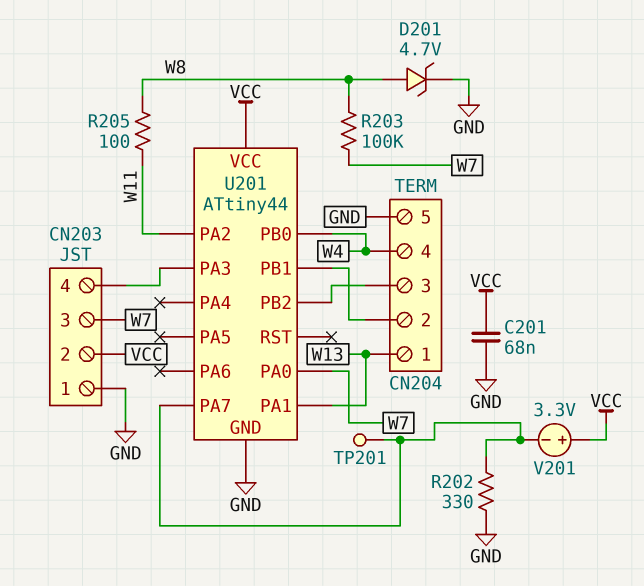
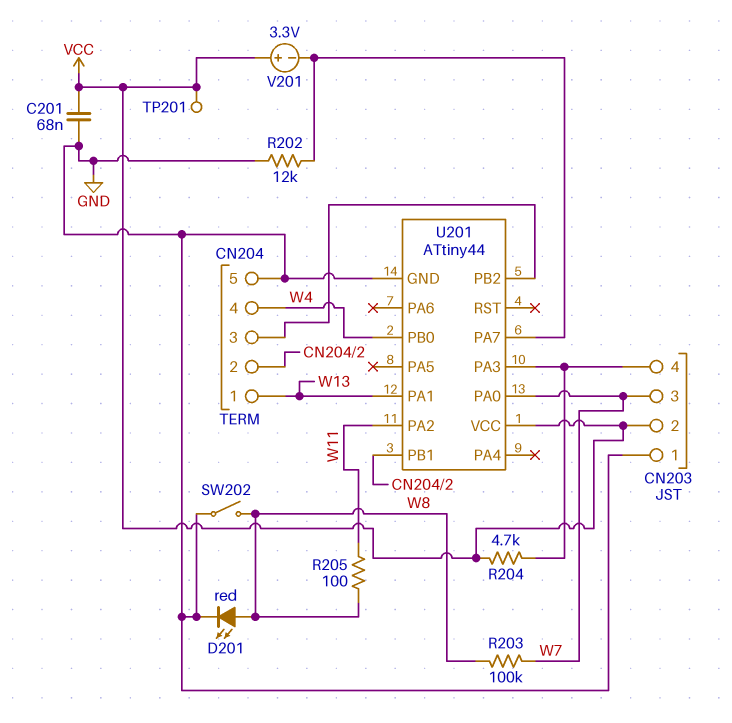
D201: zener 4.7V (A W8, K GND) -> LED red (A W8, K GND)
R202: 330 (GND, U201/PA7) -> 12k (GND, U201/PA7)
R204: none -> 4.7k (CN203/4, VCC)
SW202: none -> switch (GND, W8)
TP201: test point (U201/PA7) -> test point (VCC)

